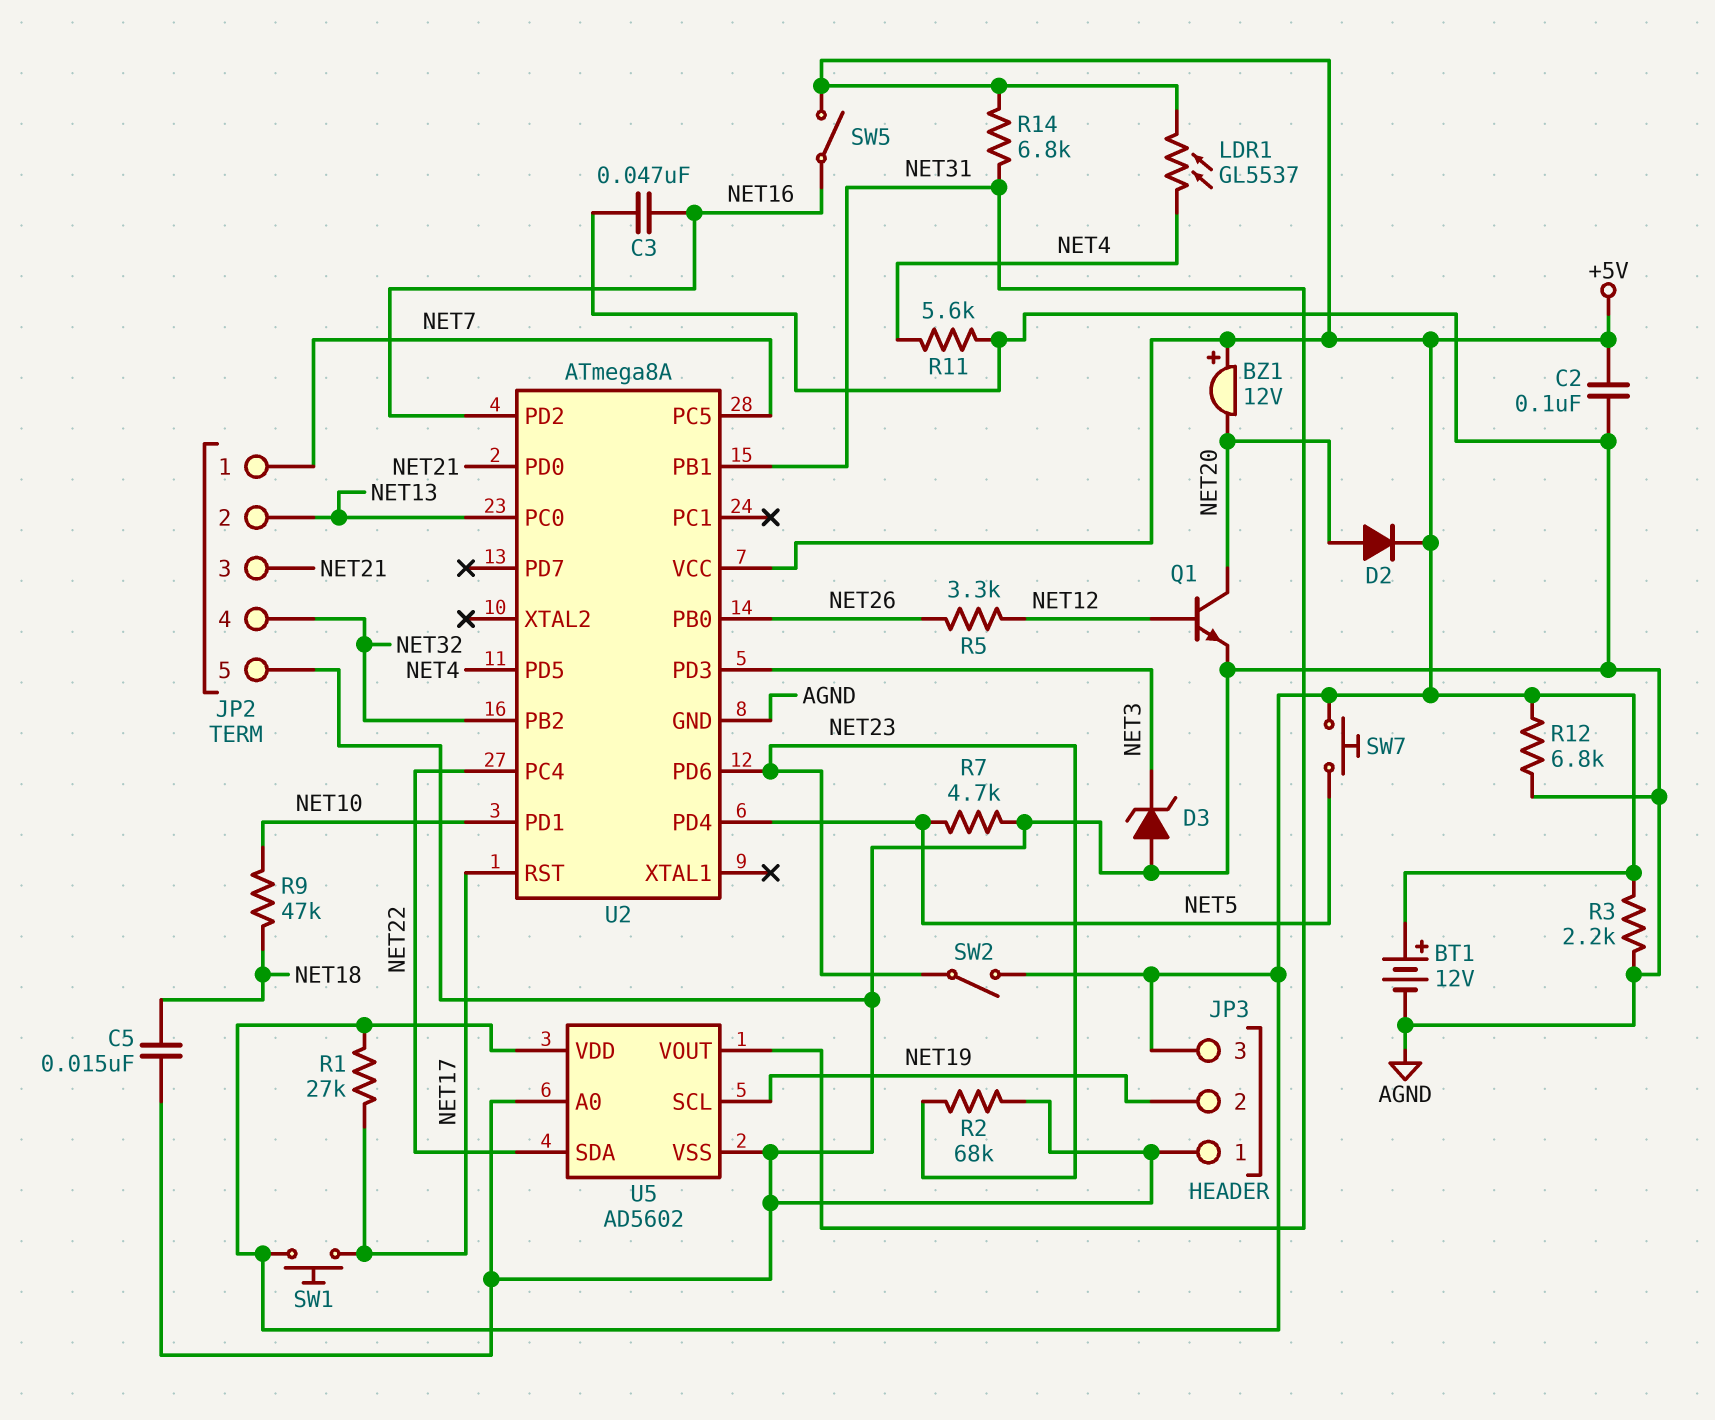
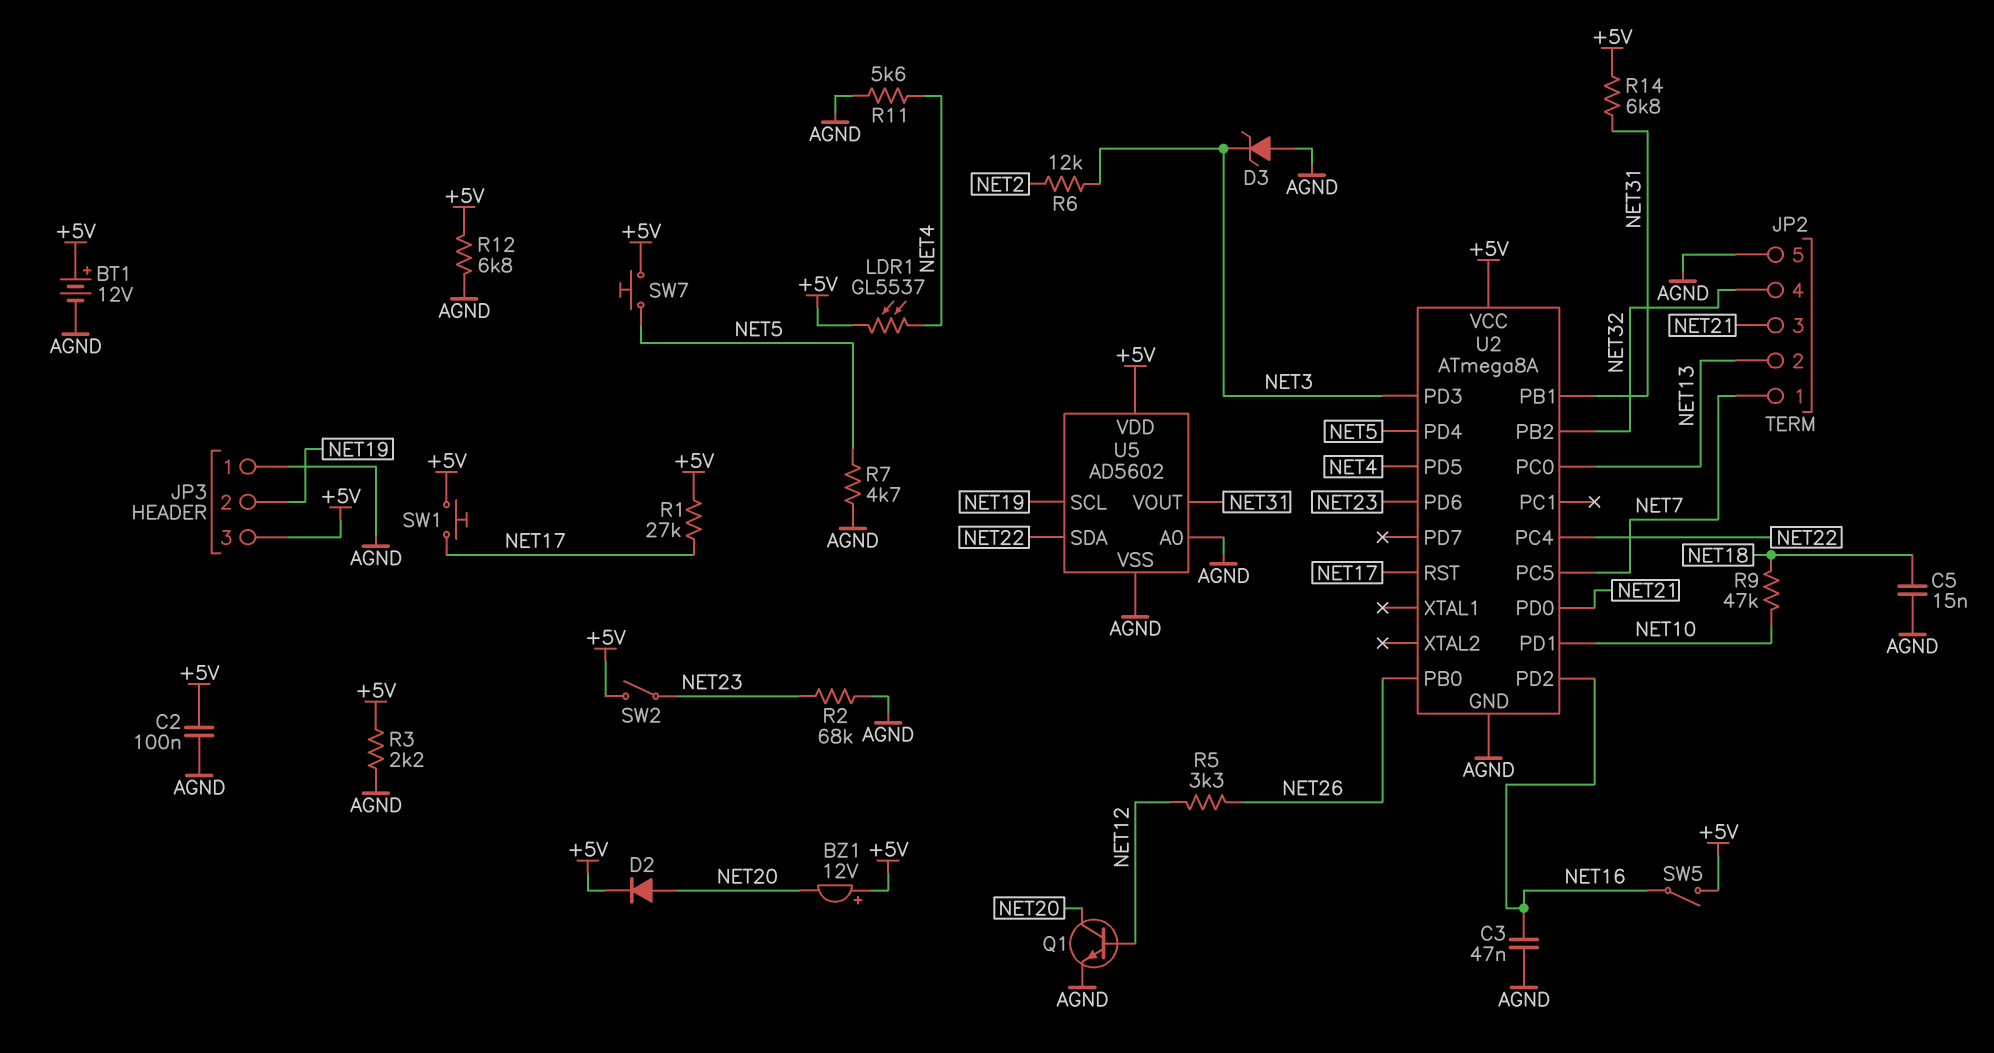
R6: none -> 12k (NET2, NET3)

